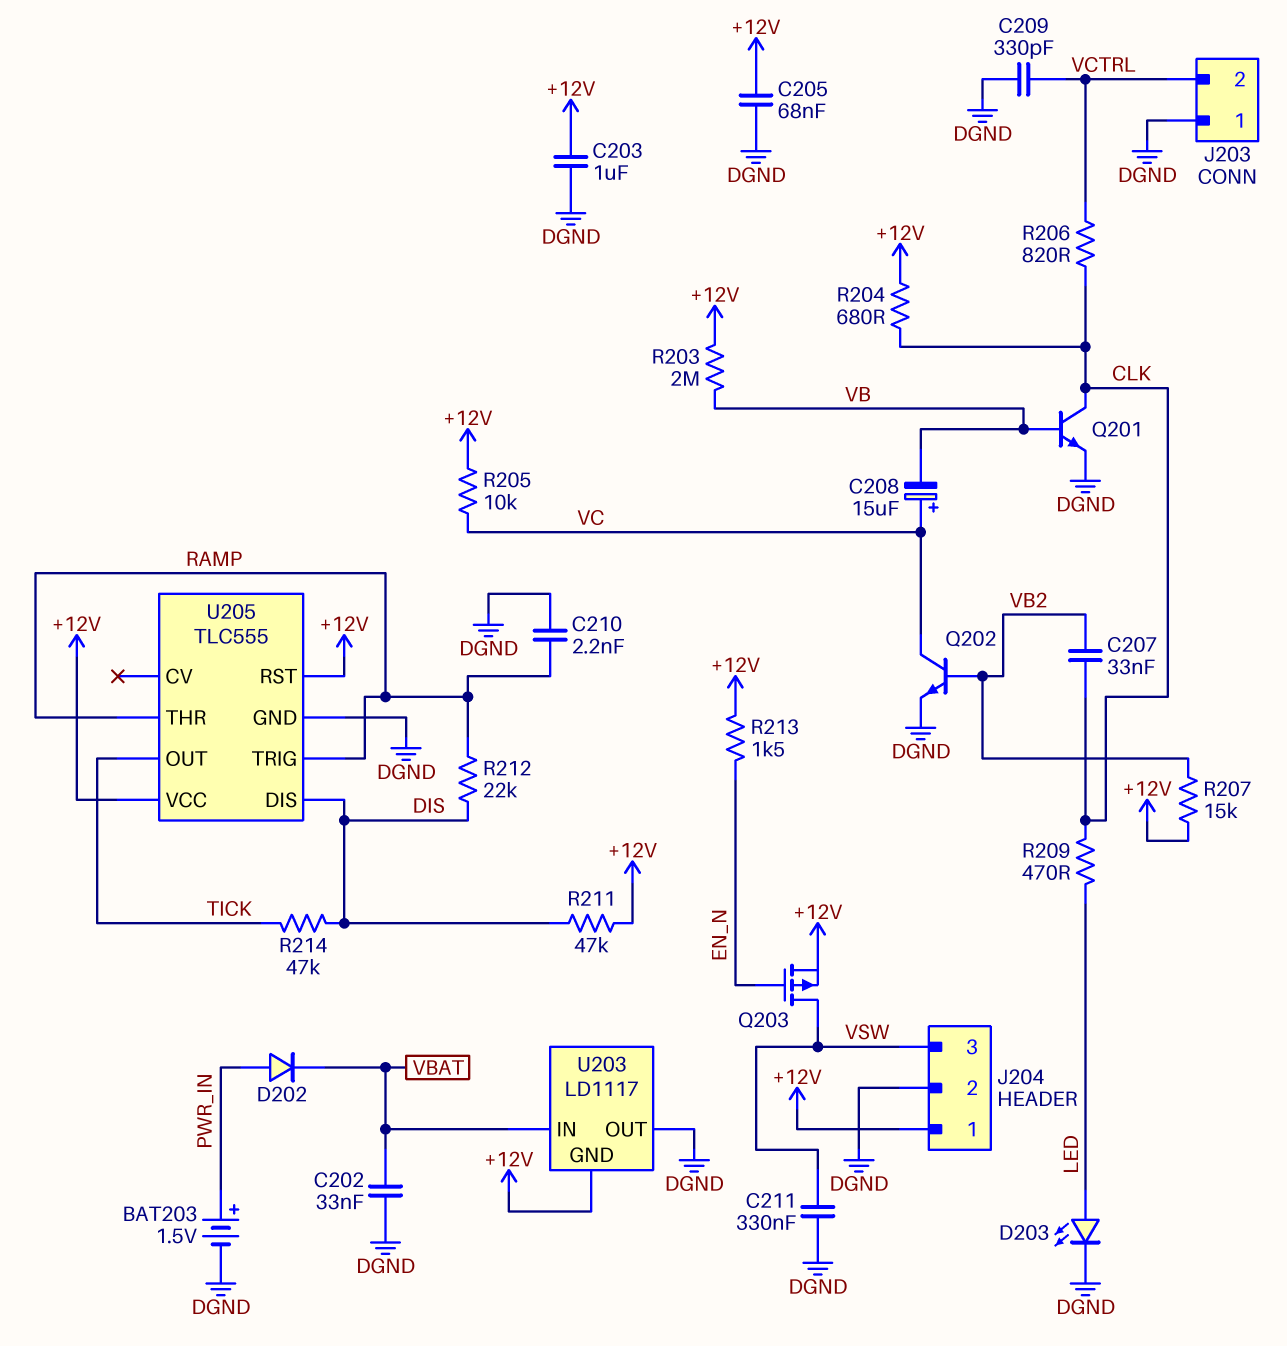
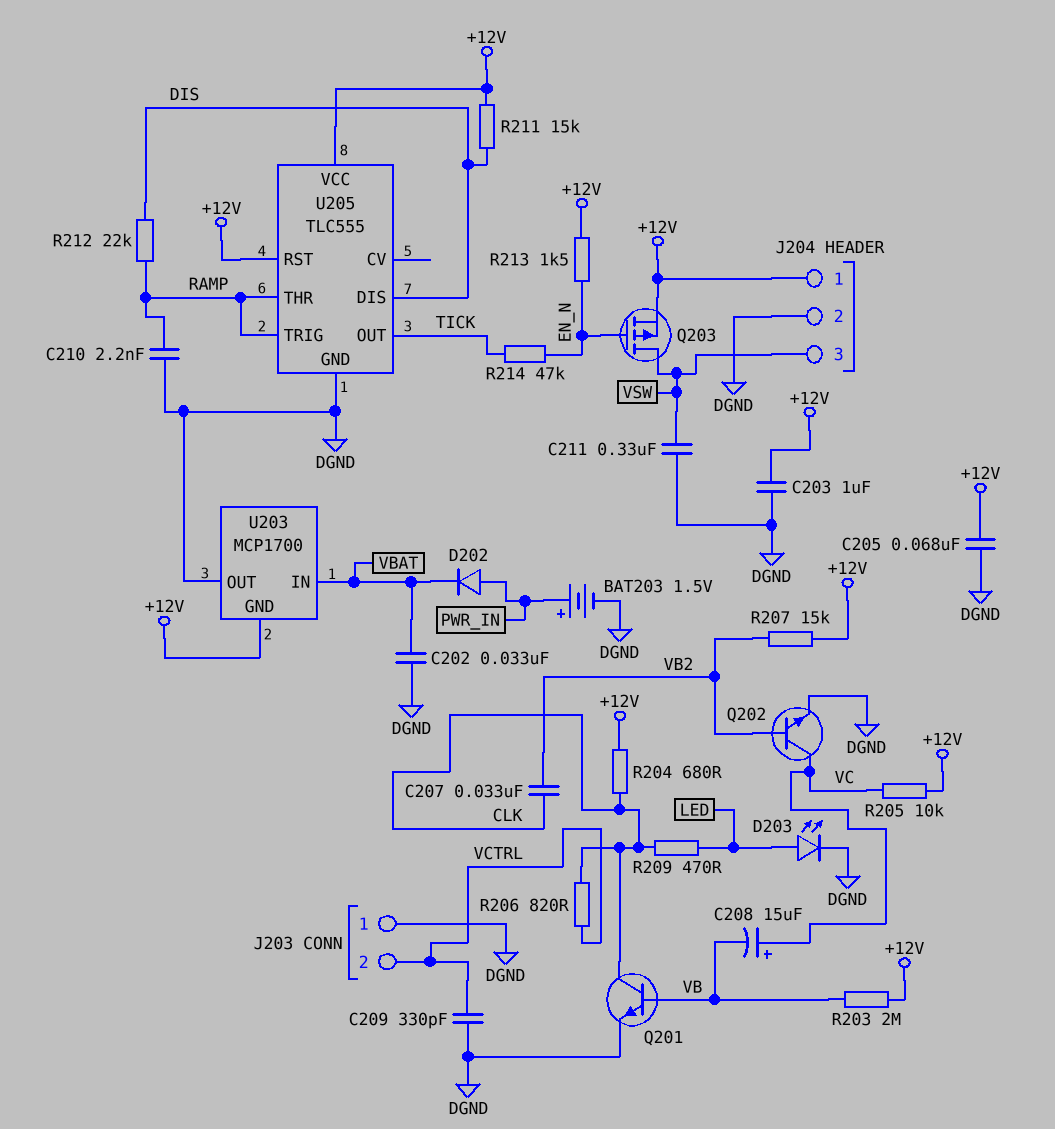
R211: 47k (+12V, DIS) -> 15k (+12V, DIS)
R214: 47k (DIS, TICK) -> 47k (EN_N, TICK)
U203: LD1117 -> MCP1700

